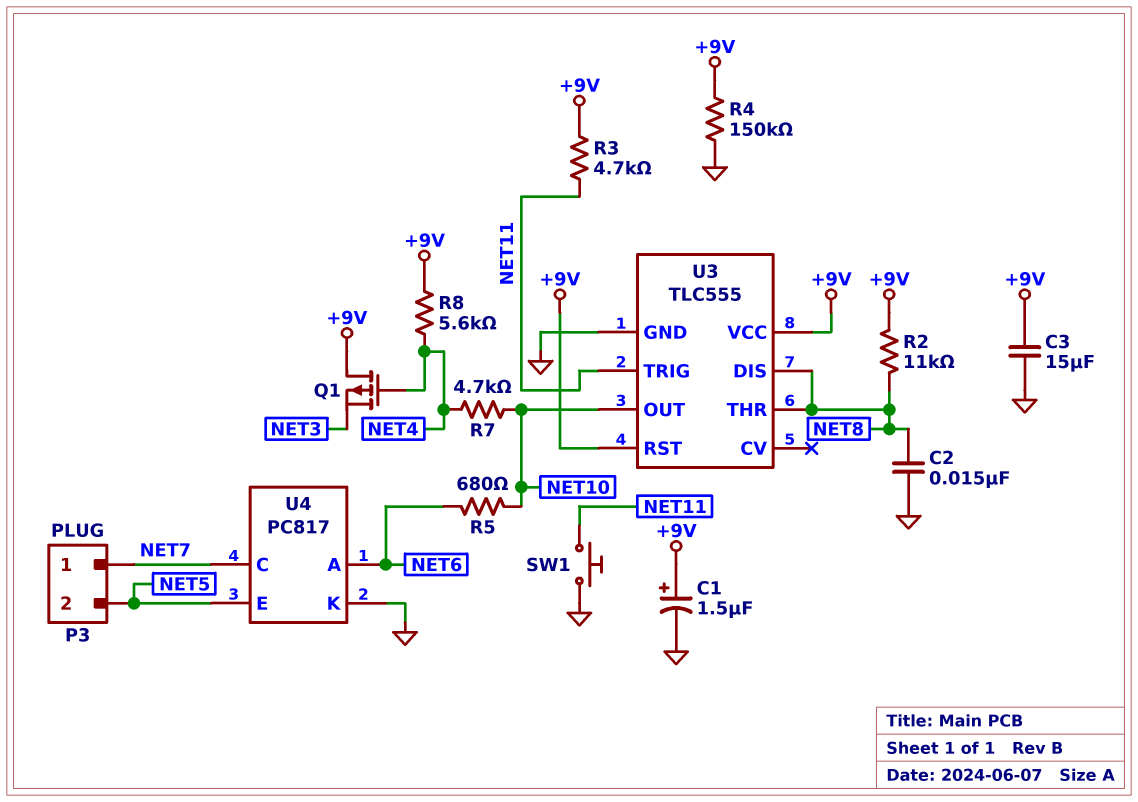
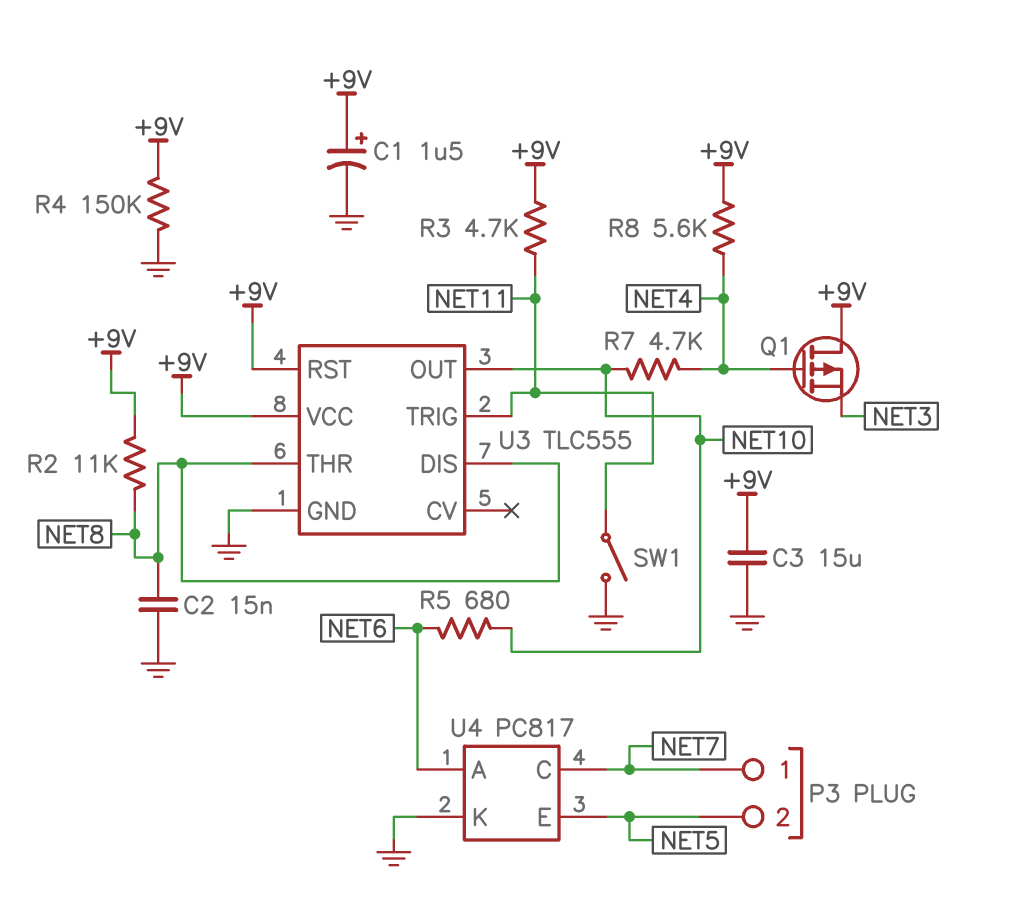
SW1: button (GND, NET11) -> switch (GND, NET11)

